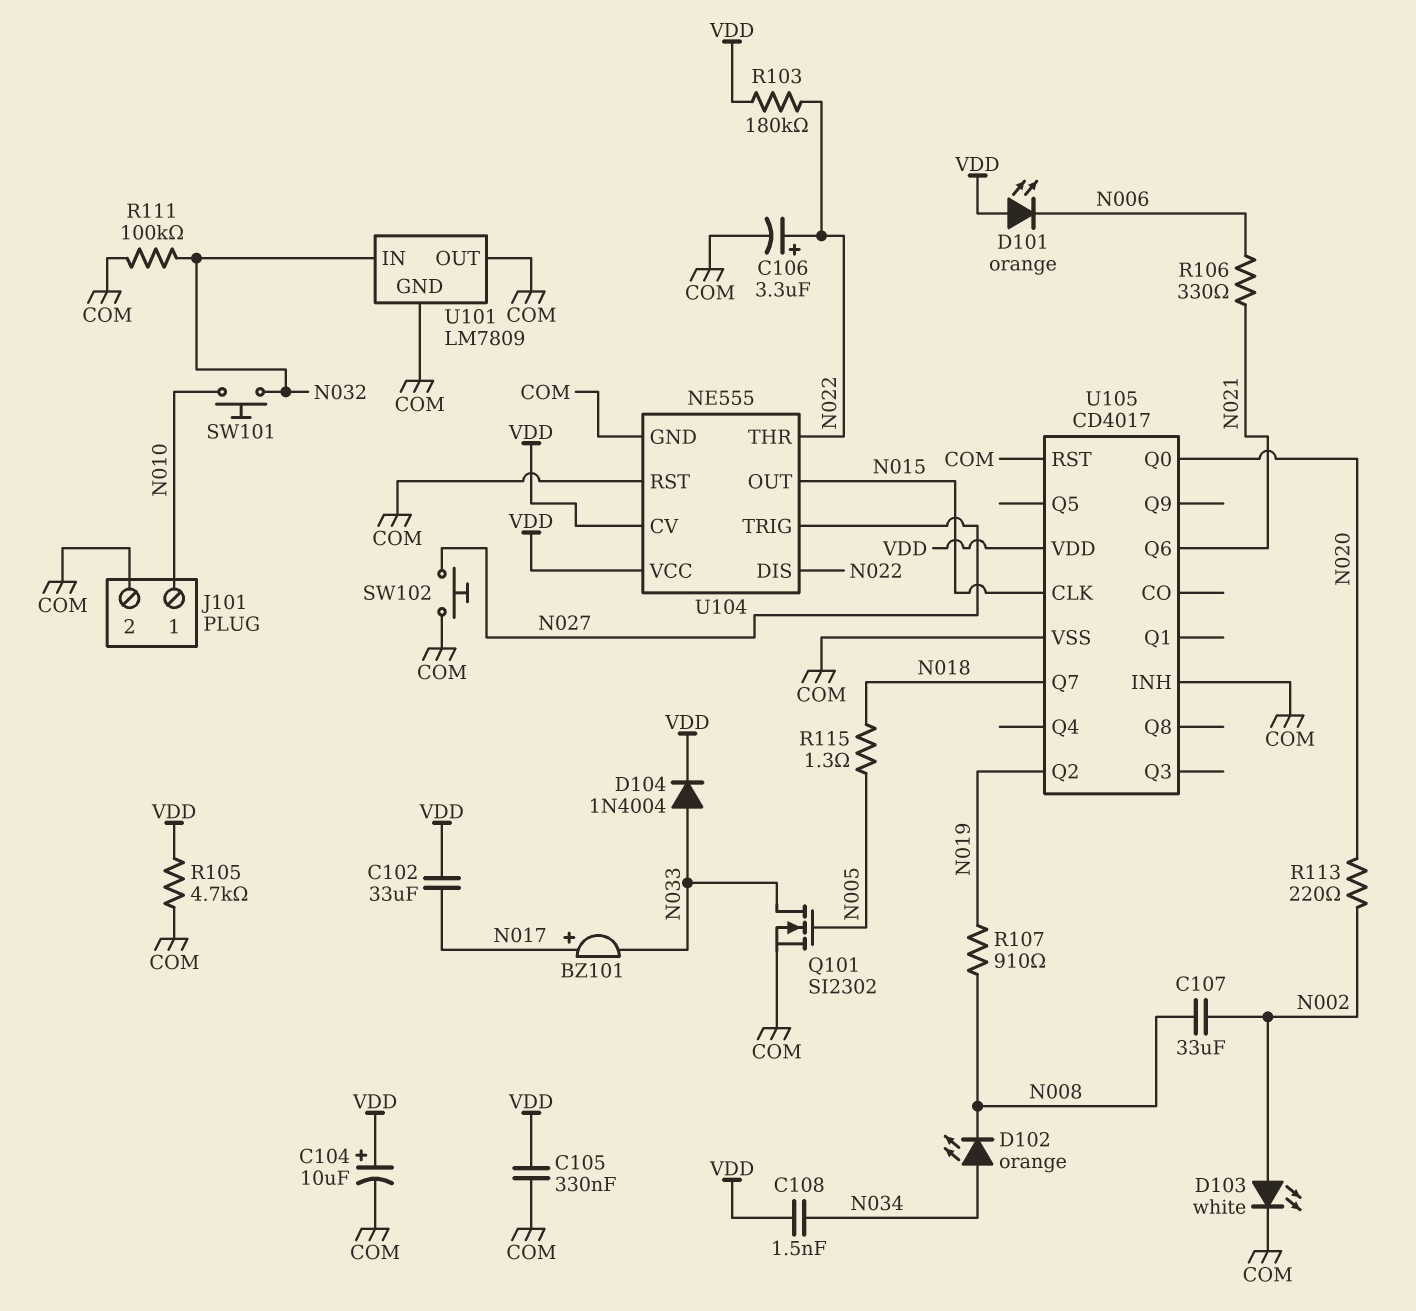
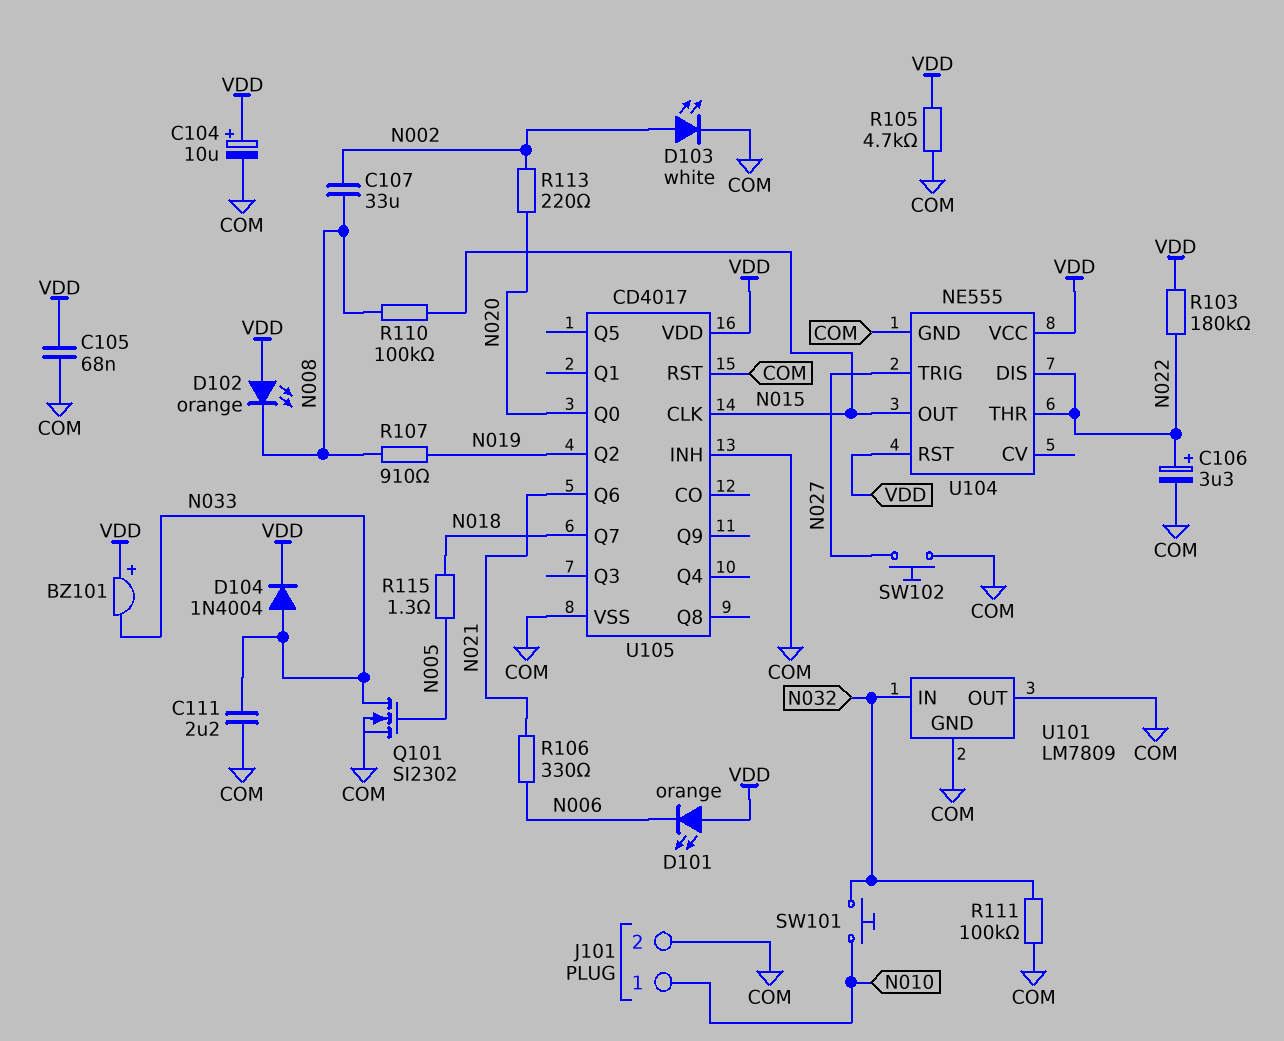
BZ101: buzzer (plus N017, minus N033) -> buzzer (plus VDD, minus N033)
C102: 33uF (N017, VDD) -> none
C105: 330nF (COM, VDD) -> 68nF (COM, VDD)
C108: 1.5nF (N034, VDD) -> none
C111: none -> 2.2uF (COM, N033)
D102: LED orange (A N034, K N008) -> LED orange (A VDD, K N008)
R110: none -> 100k (N008, N015)
U104 pin CV: VDD -> none
U104 pin RST: COM -> VDD

